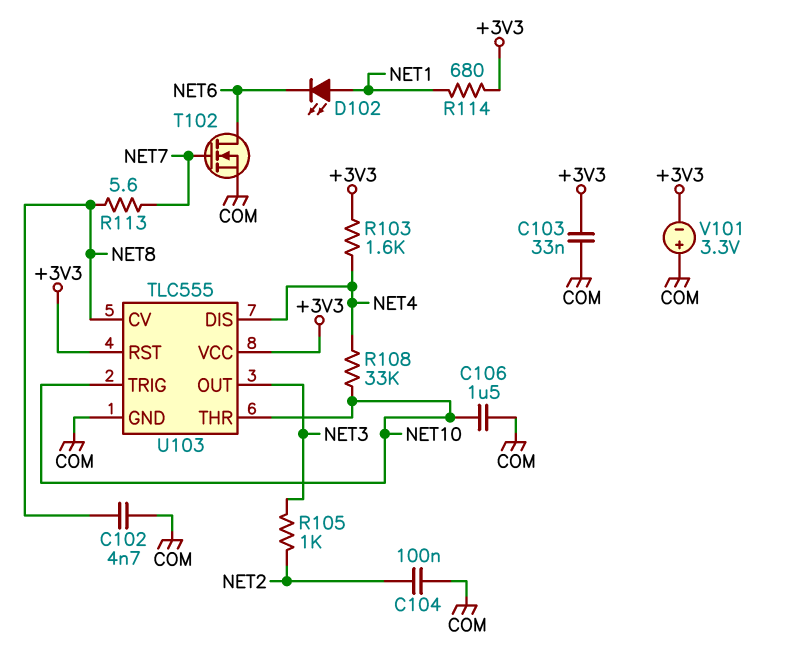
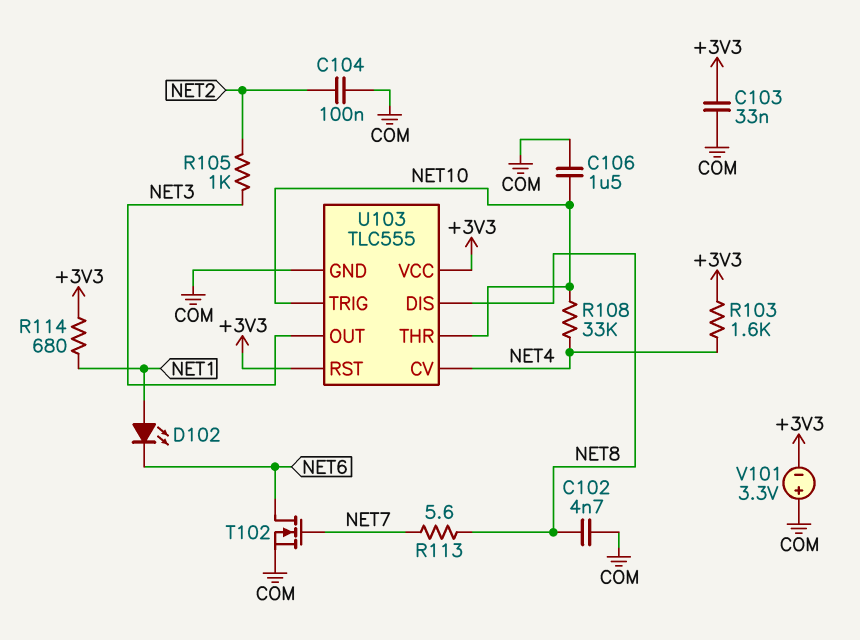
U103 pin CV: NET8 -> NET4
U103 pin DIS: NET4 -> NET8

